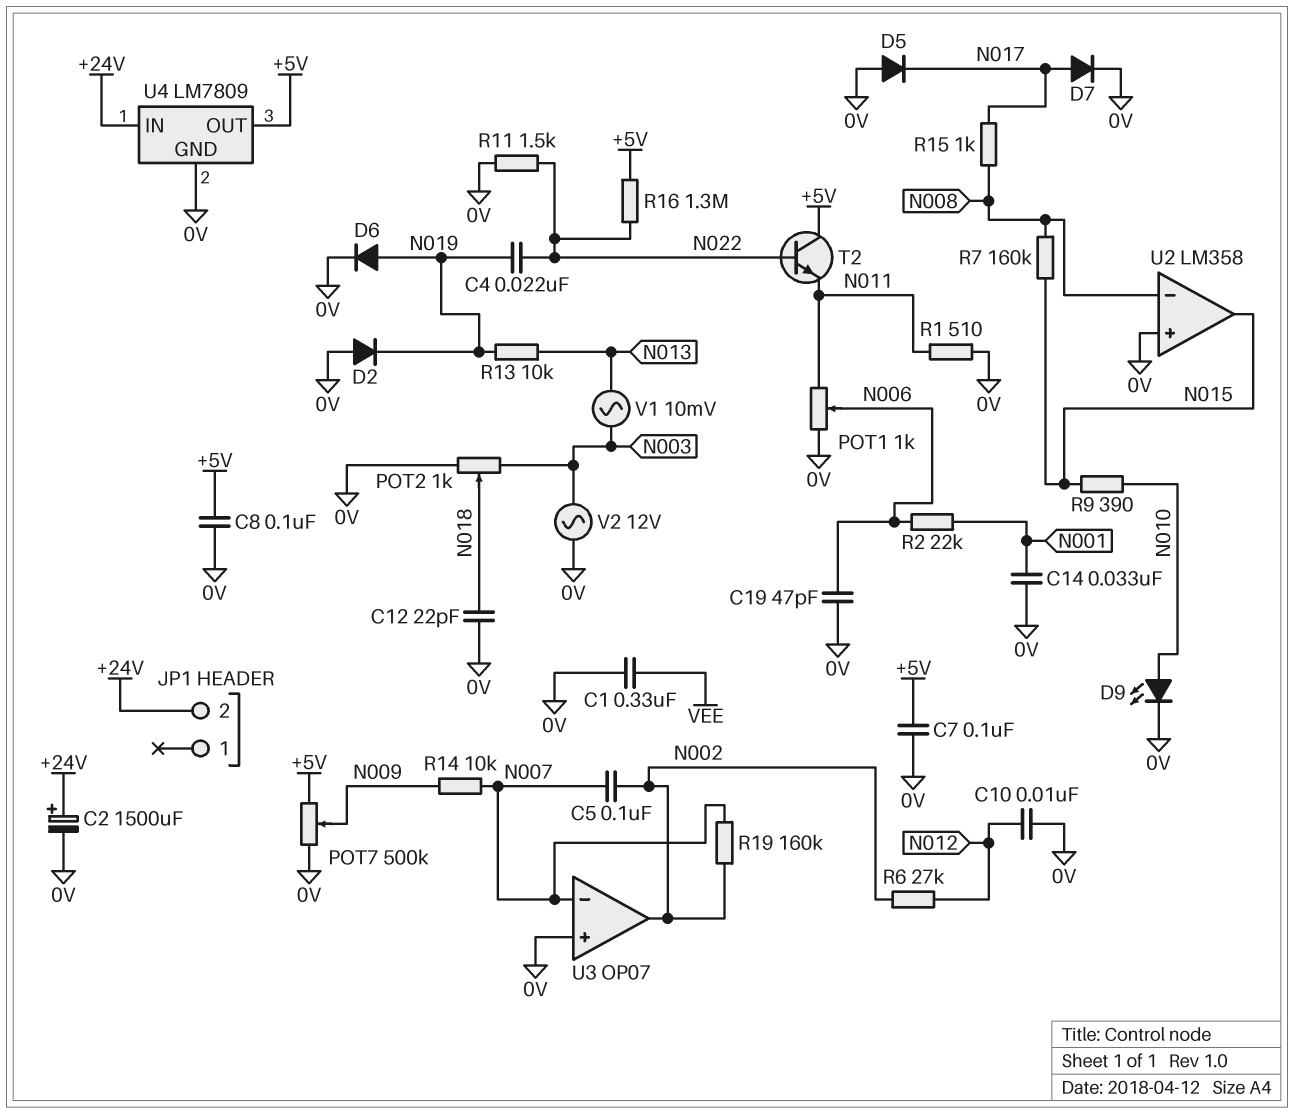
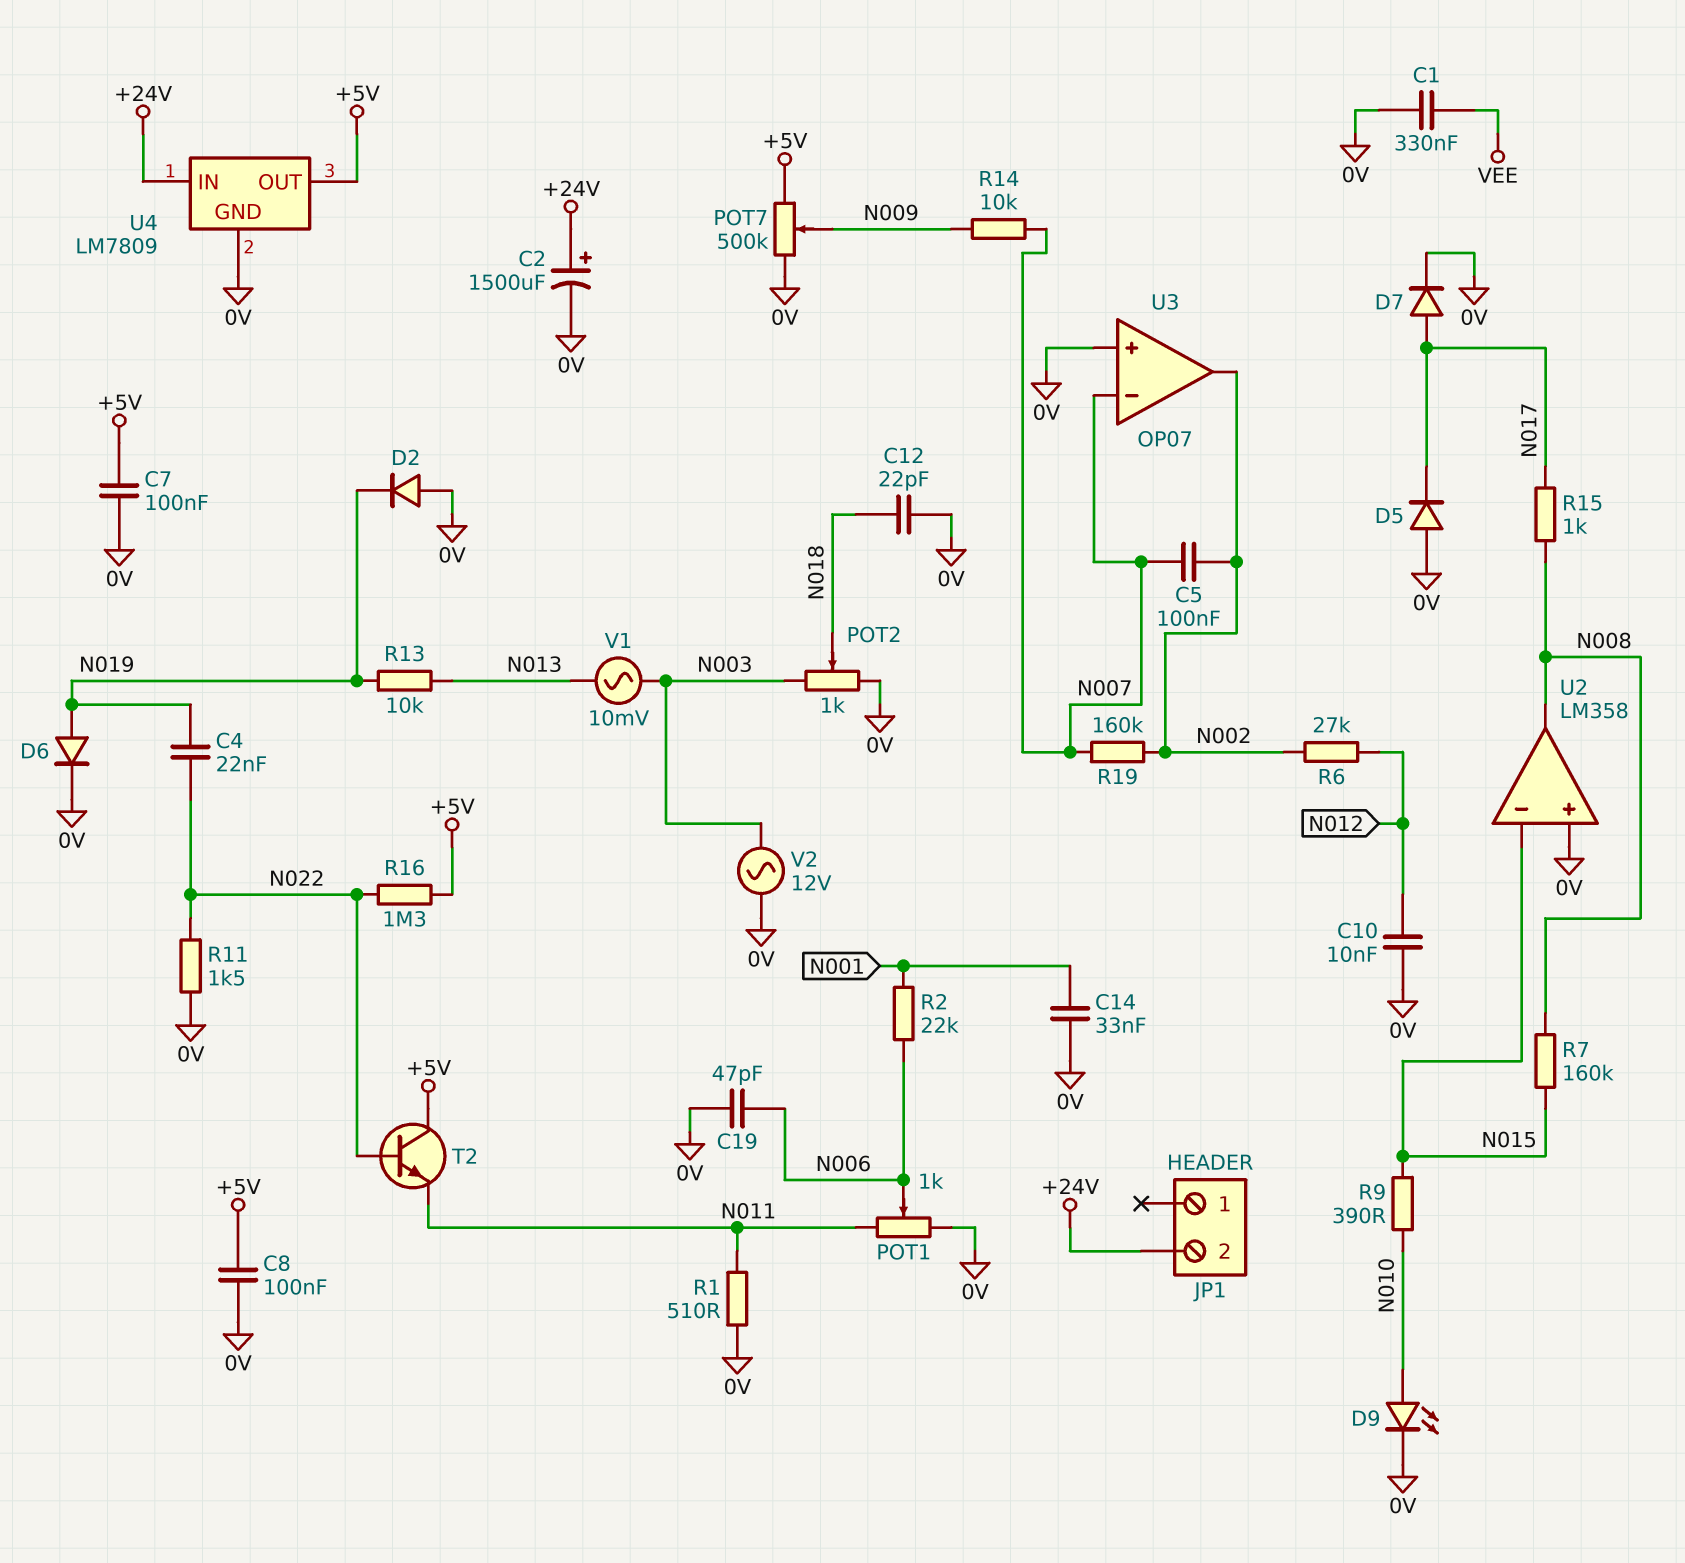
U2 pin in-: N008 -> N015
U2 pin out: N015 -> N008

